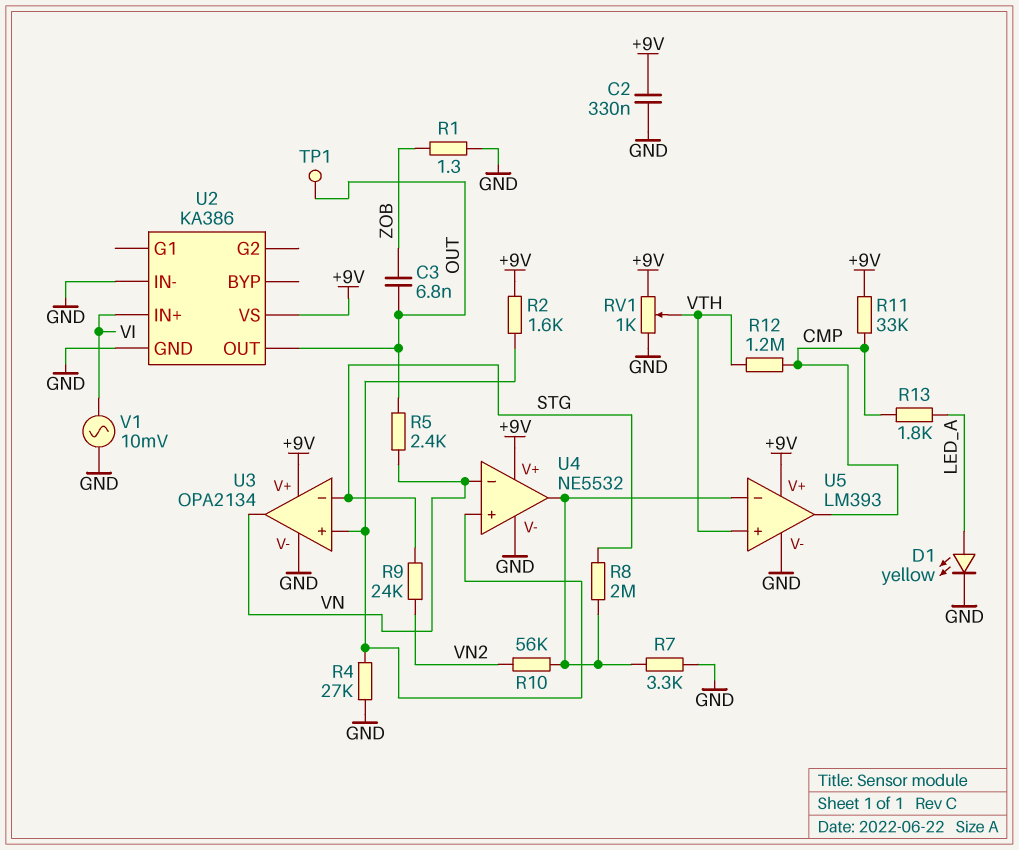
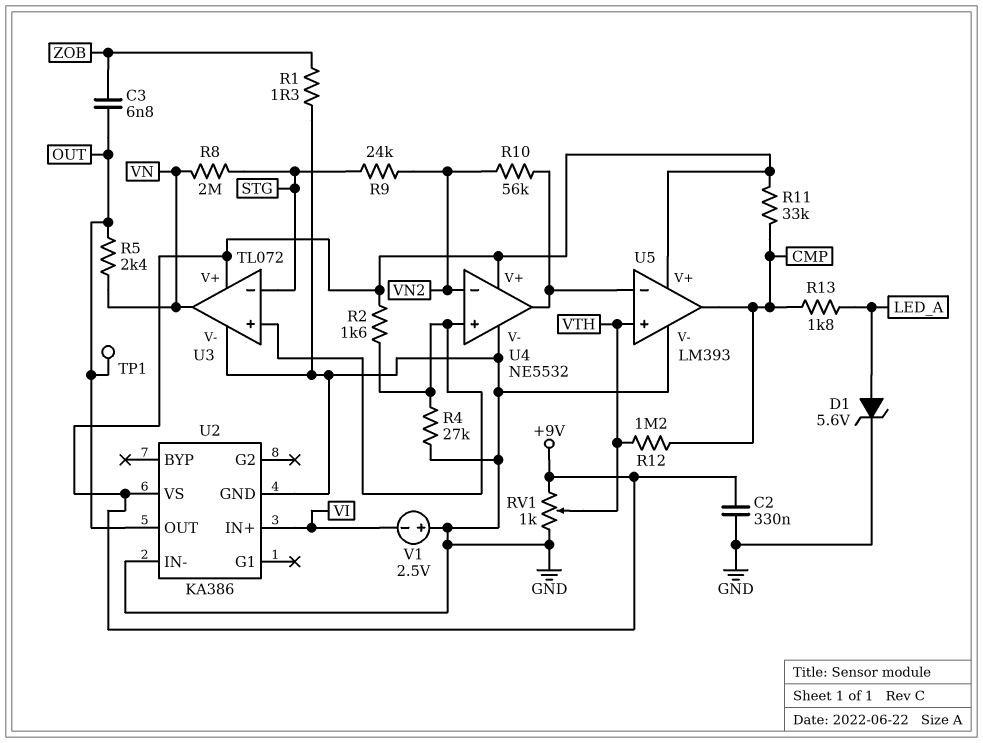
D1: LED yellow (A LED_A, K GND) -> zener 5.6V (A LED_A, K GND)
R7: 3.3k (GND, U4/out) -> none
R8: 2M (STG, U4/out) -> 2M (STG, VN)
U3: OPA2134 -> TL072
U4 pin in-: VN -> VN2
V1: AC 10mV (GND, VI) -> 2.5V (plus GND, minus VI)

